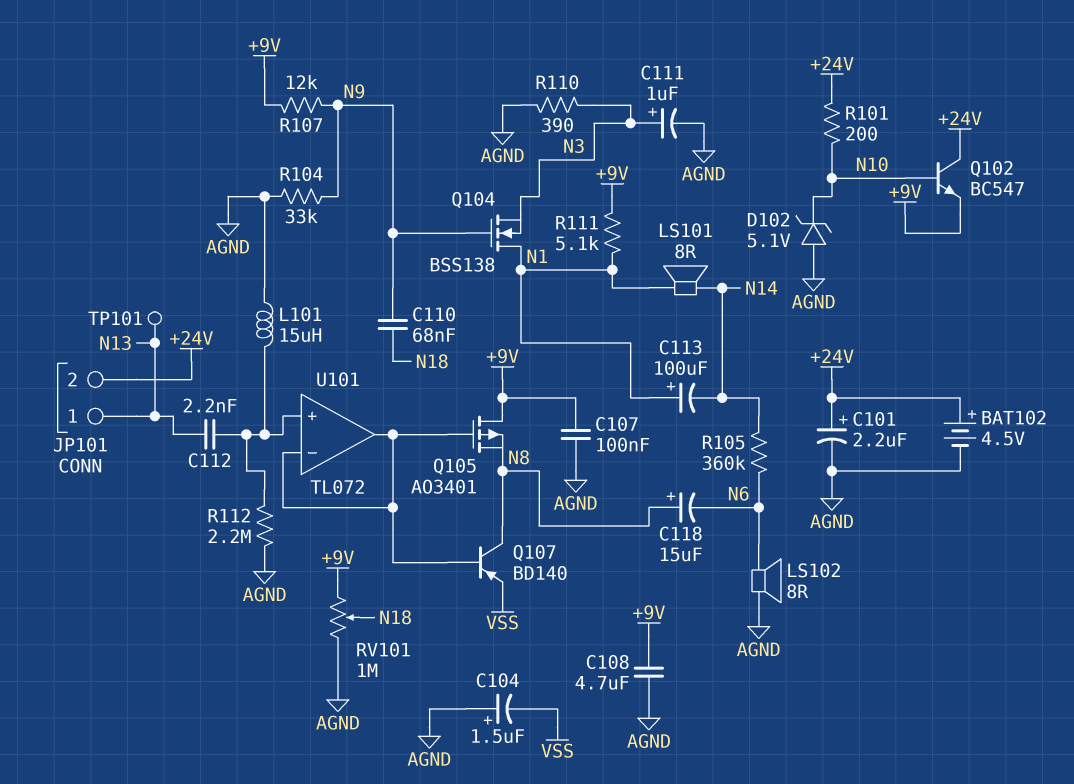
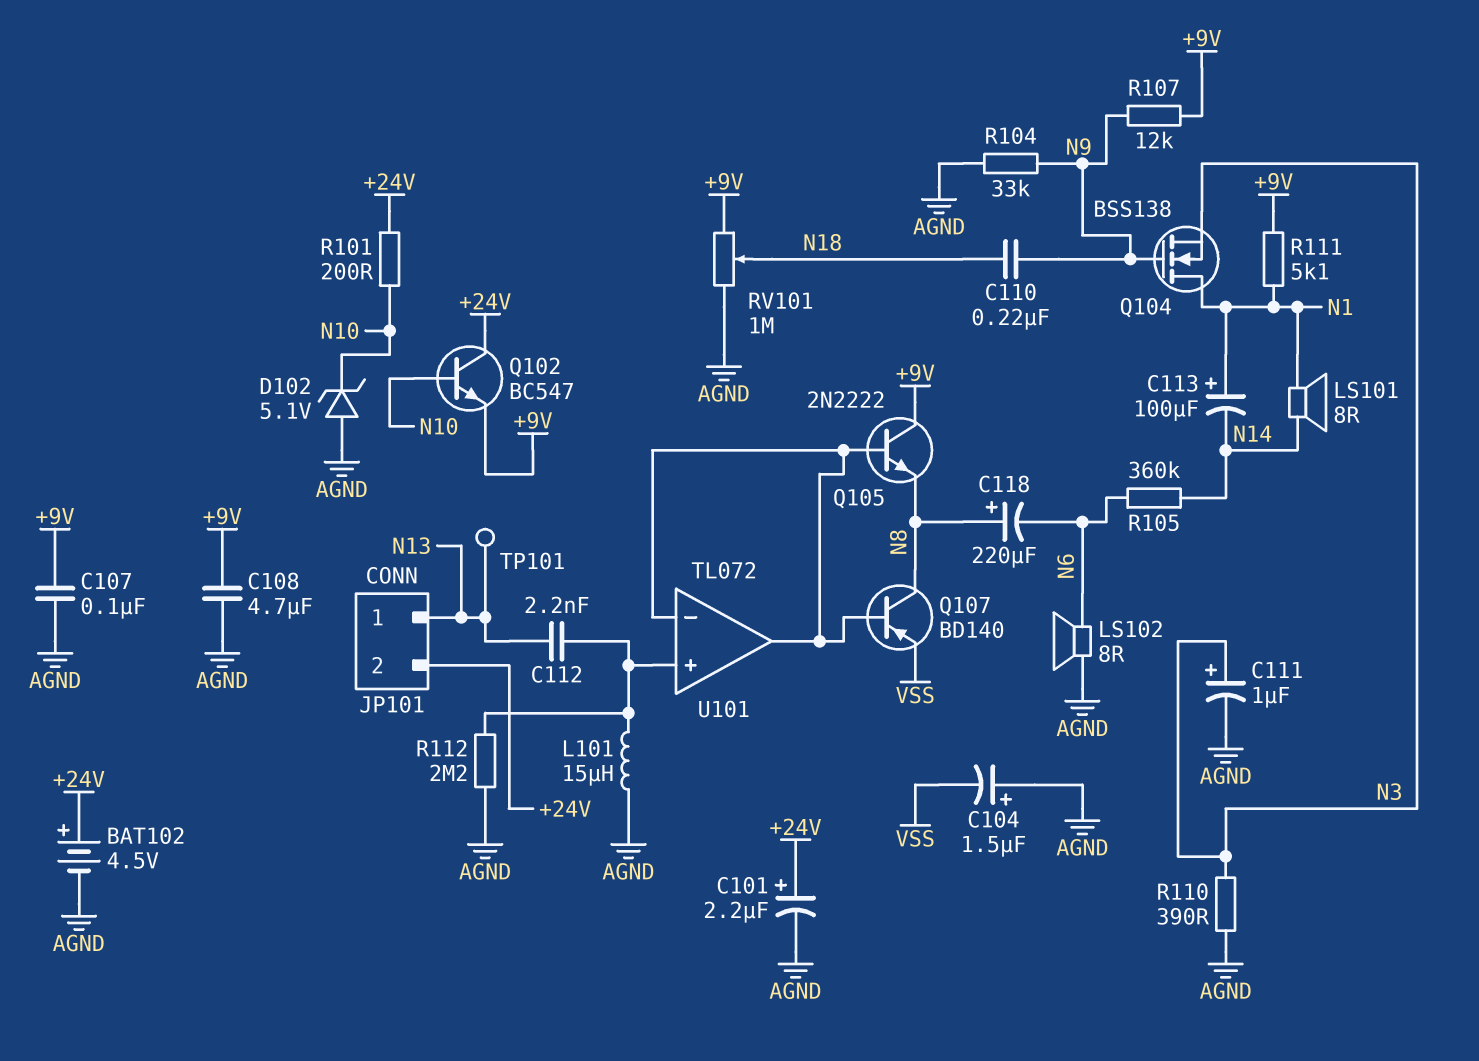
C110: 68nF (N9, N18) -> 220nF (N9, N18)
C118: 15uF (plus N8, minus N6) -> 220uF (plus N8, minus N6)
Q105: PMOS AO3401 (G U101/in-, D +9V, S N8) -> NPN 2N2222 (B U101/in-, C +9V, E N8)

